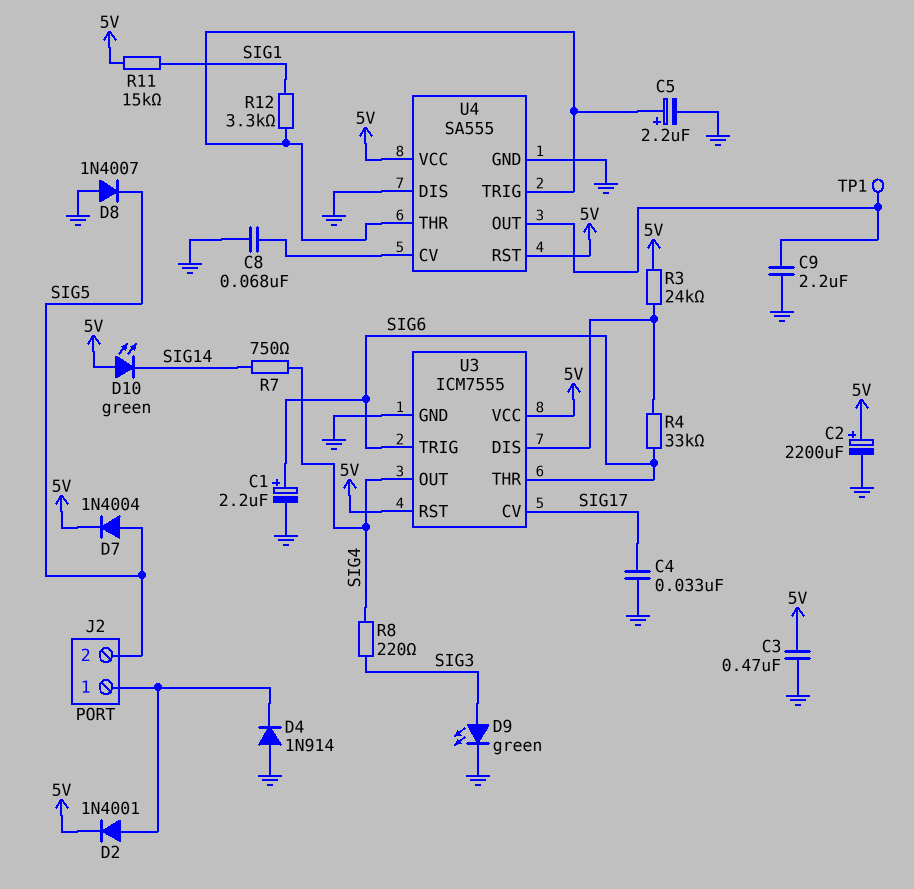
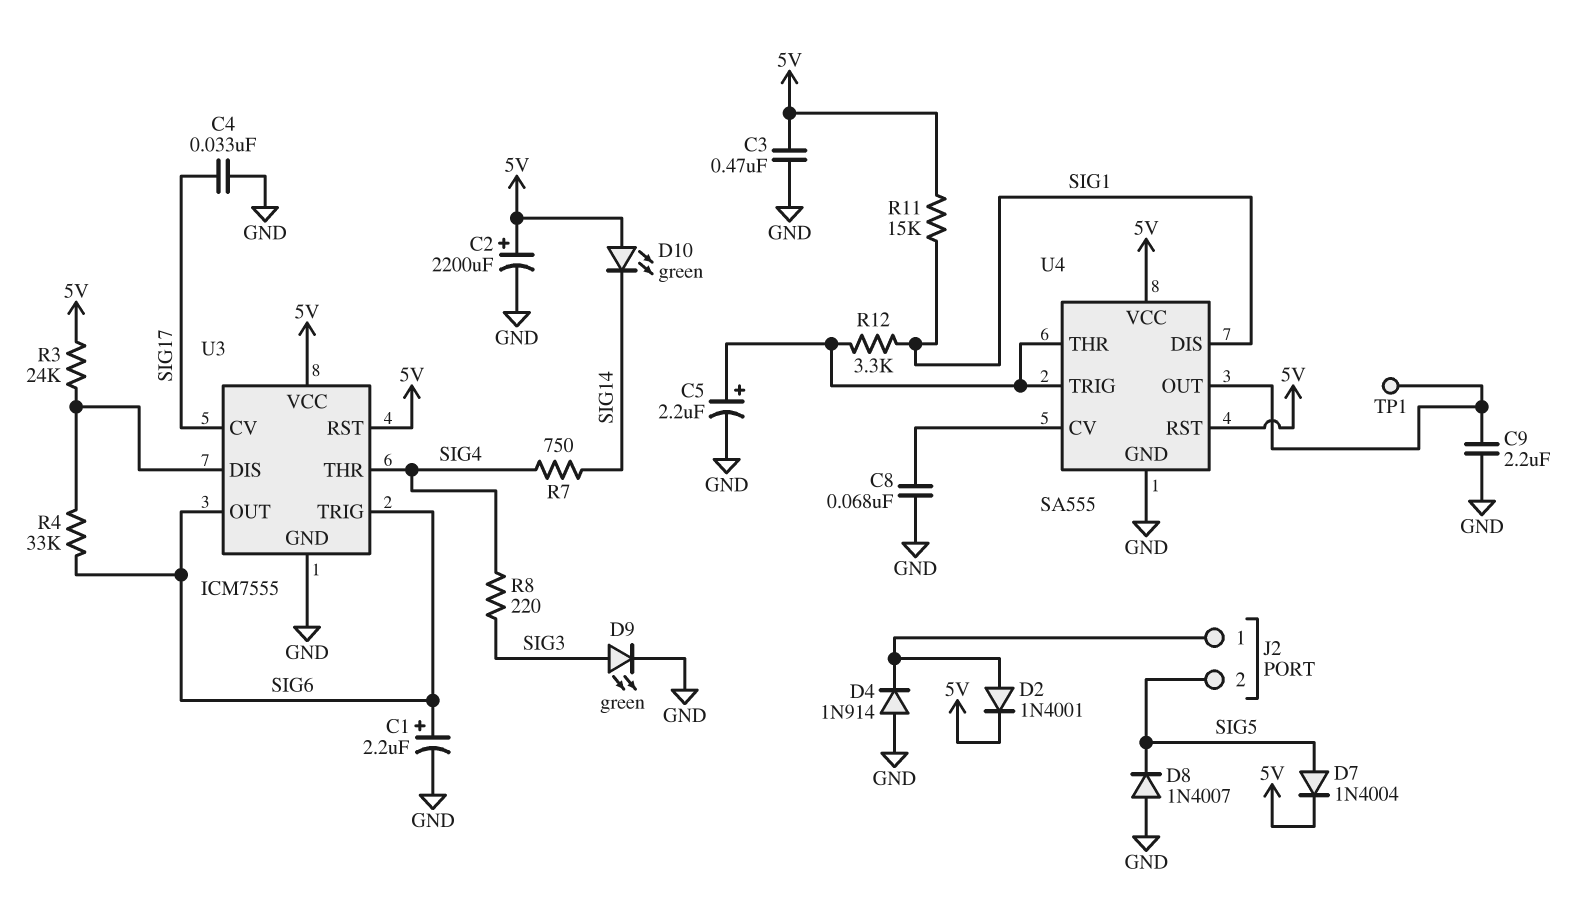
U3 pin OUT: SIG4 -> SIG6
U3 pin THR: SIG6 -> SIG4
U4 pin DIS: GND -> SIG1

